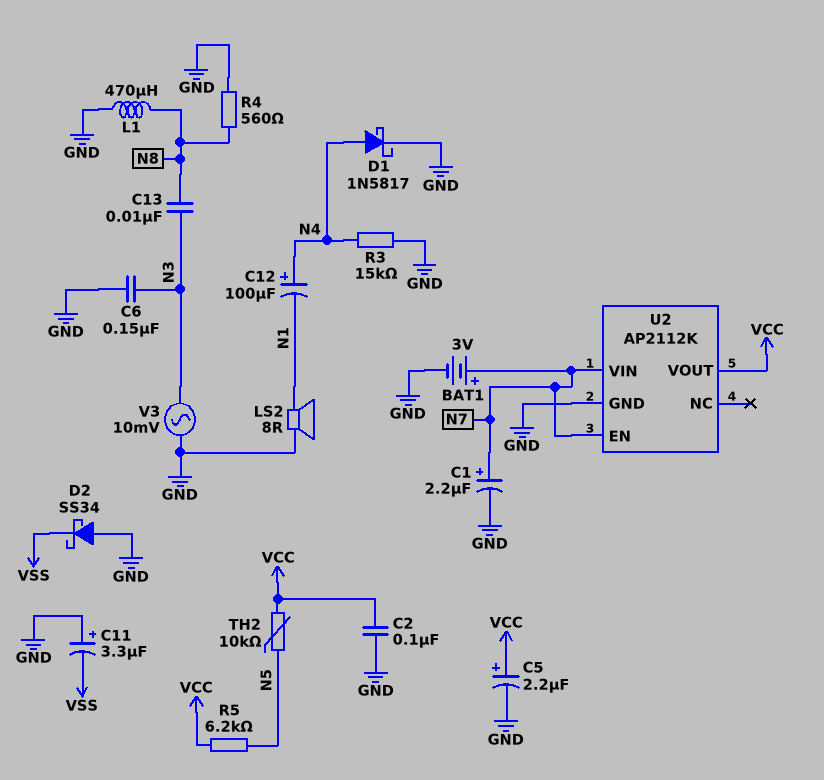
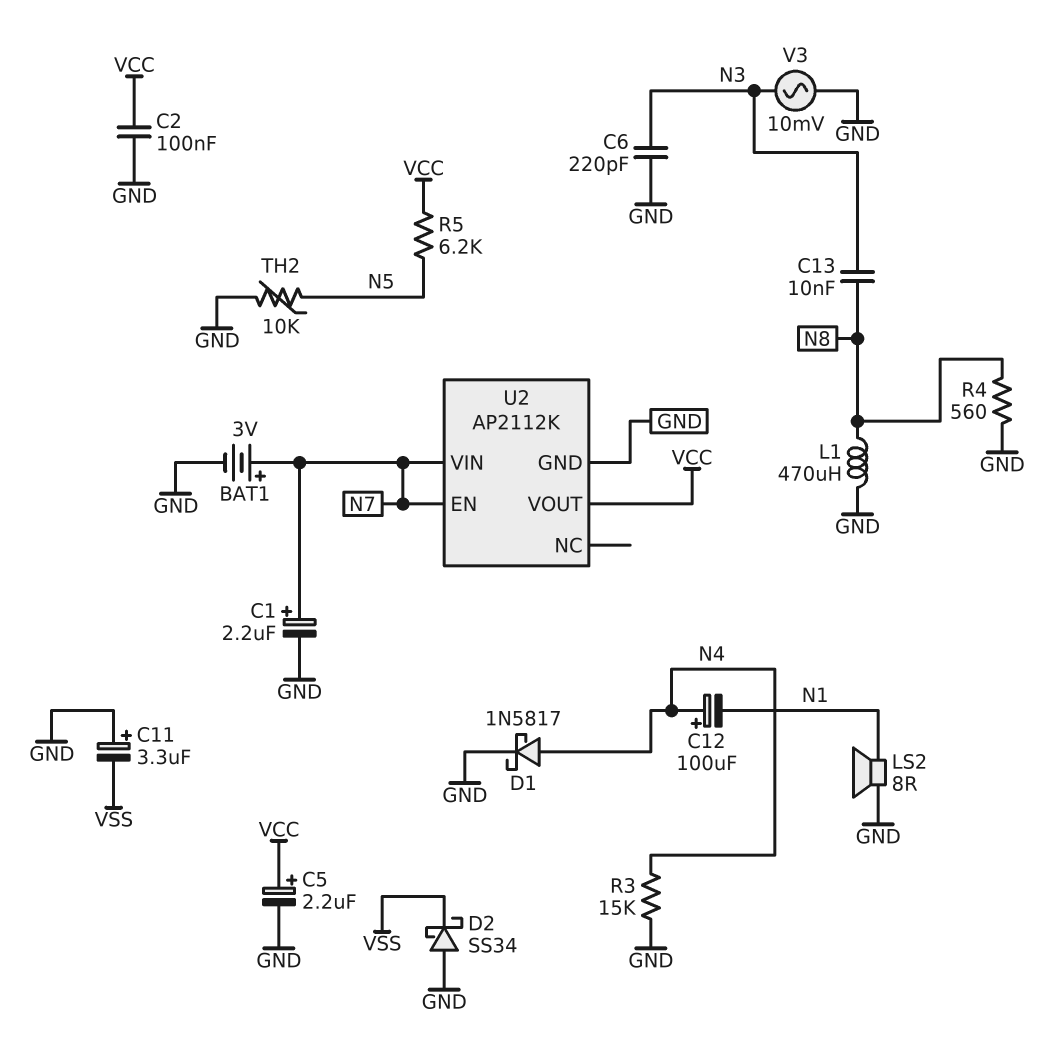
C6: 150nF (GND, N3) -> 220pF (GND, N3)
TH2: 10k (N5, VCC) -> 10k (GND, N5)

